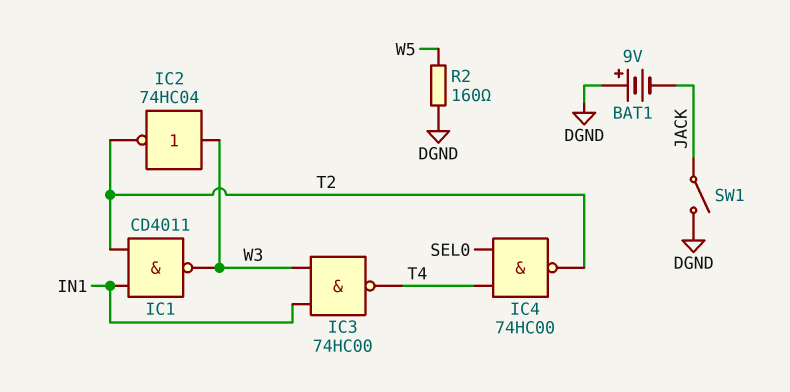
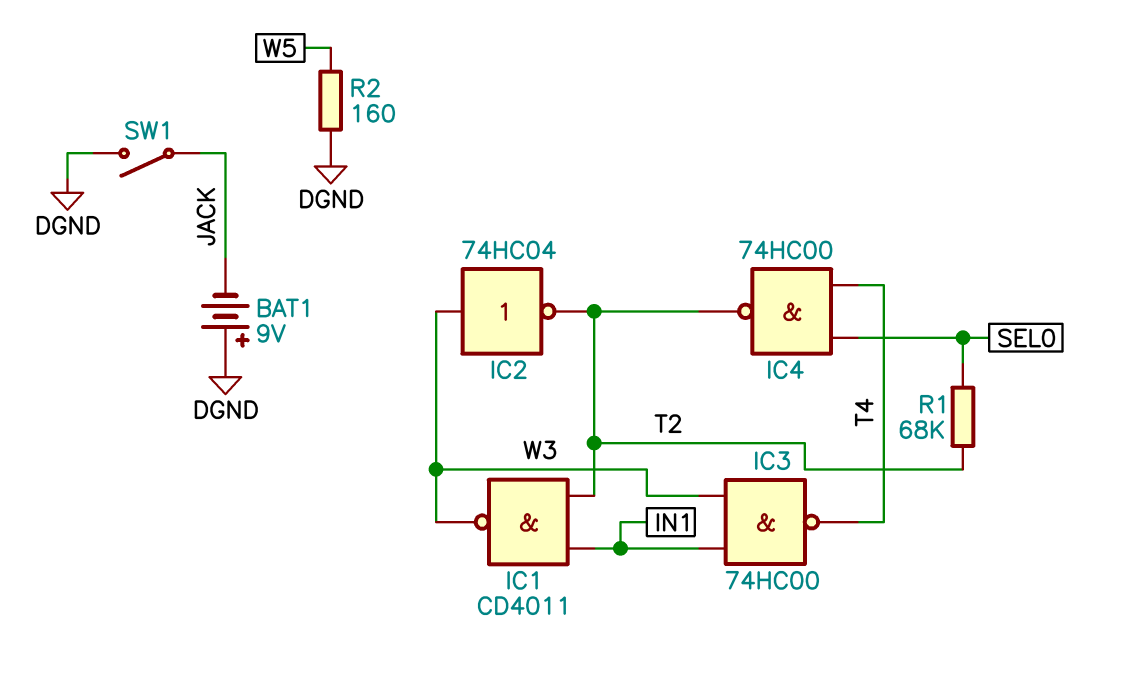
R1: none -> 68k (SEL0, T2)

